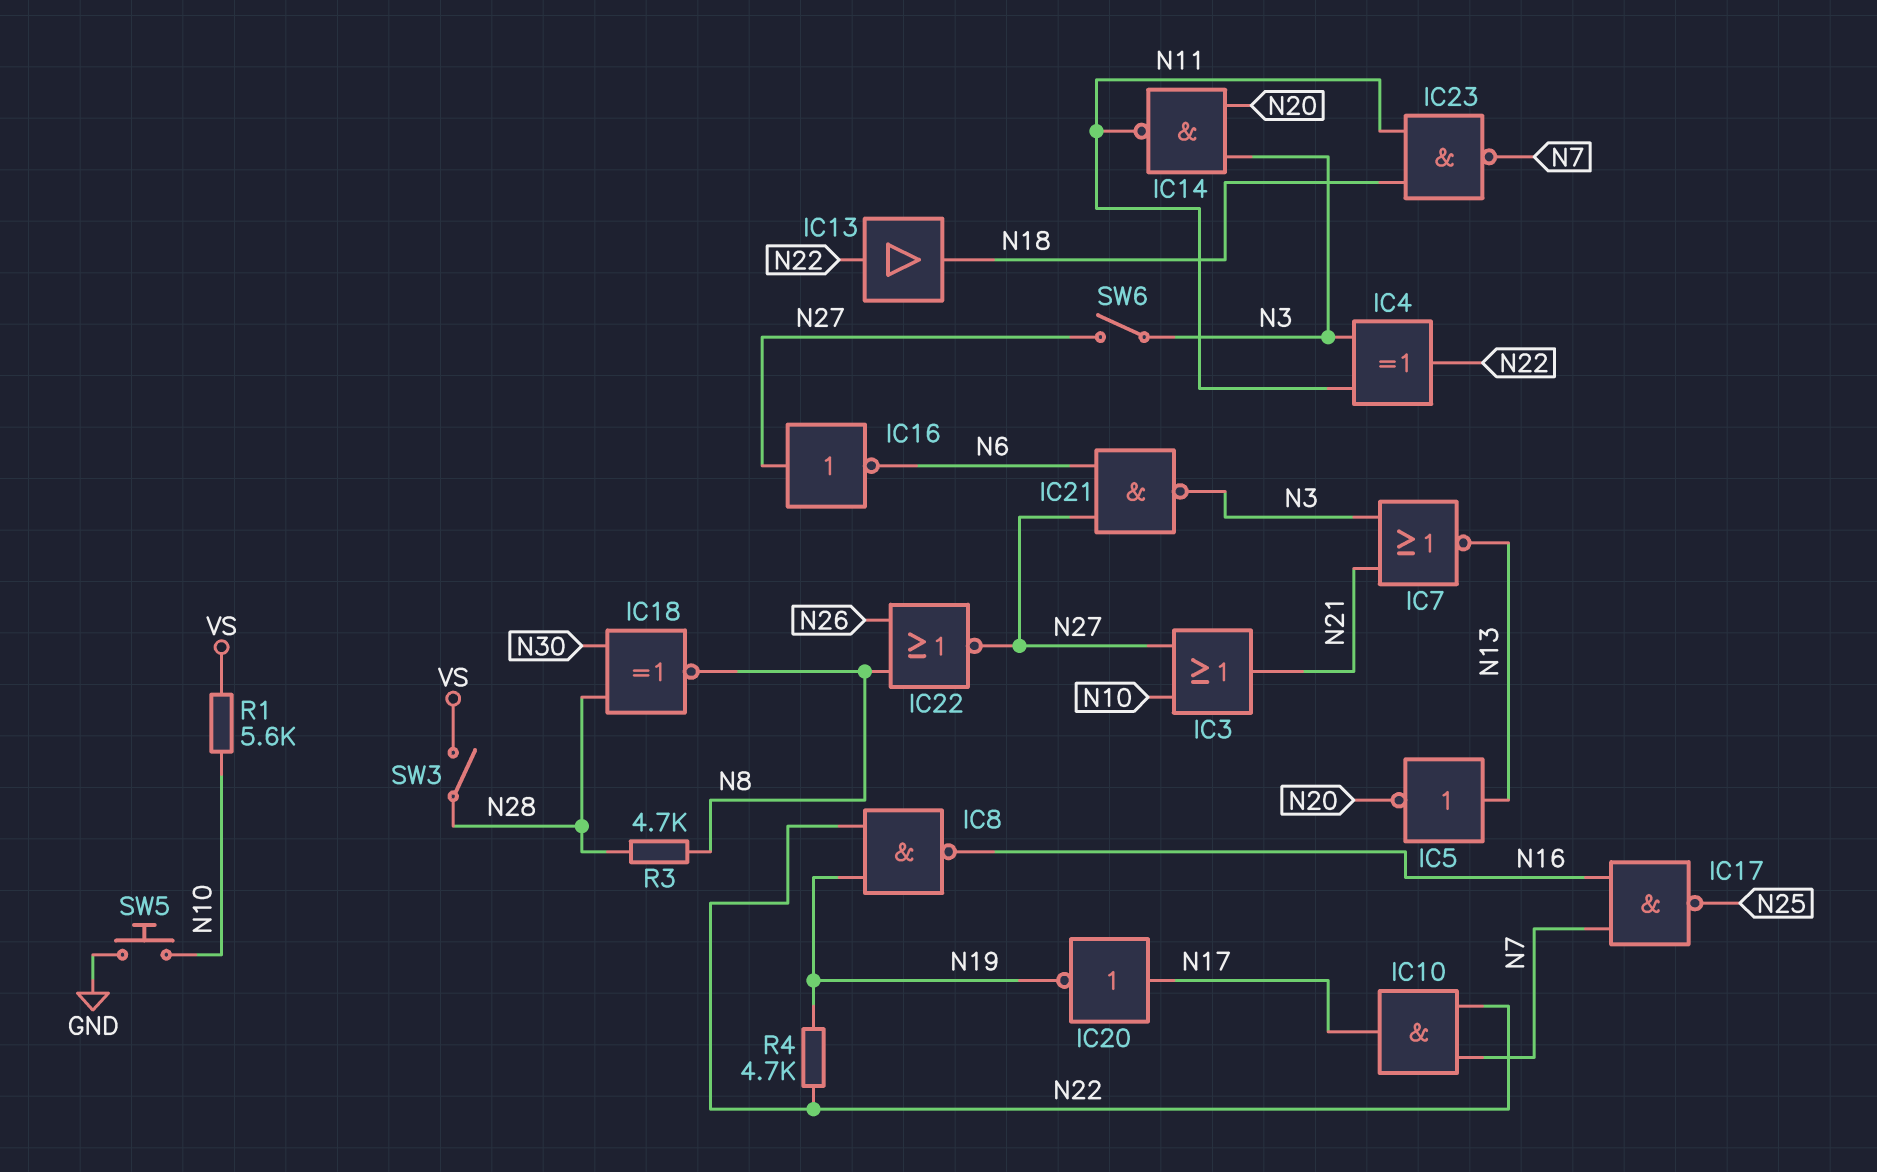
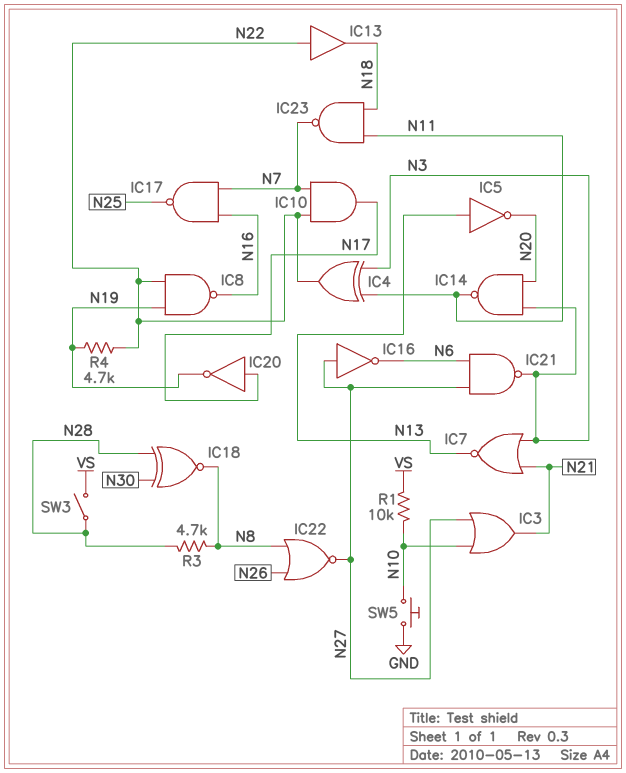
R1: 5.6k (N10, VS) -> 10k (N10, VS)
SW6: switch (N3, N27) -> none

